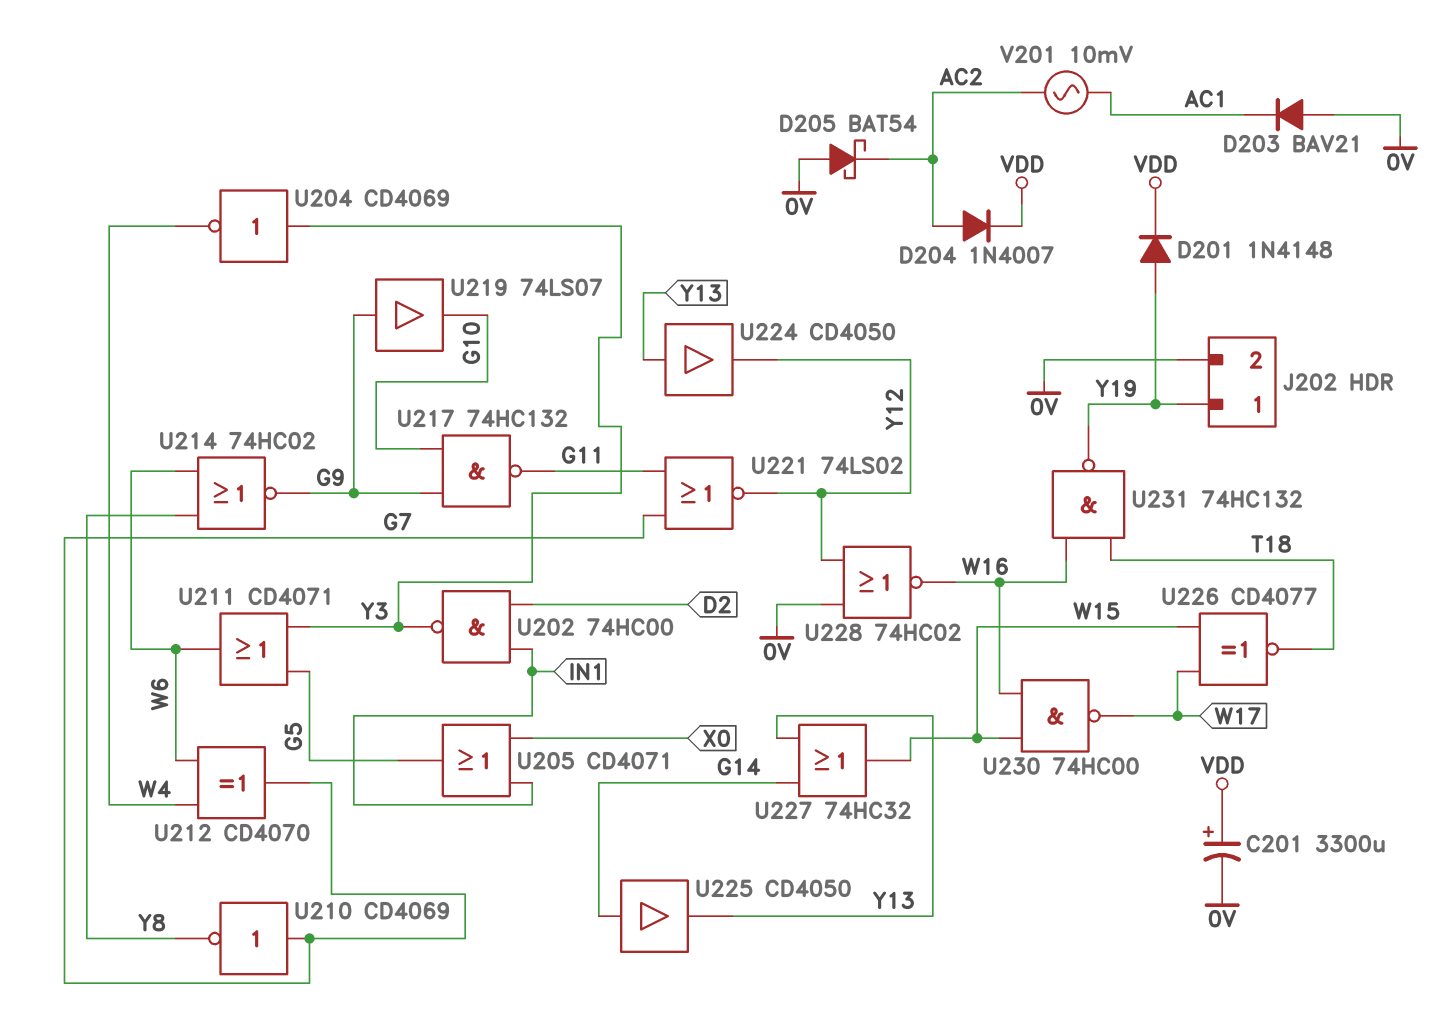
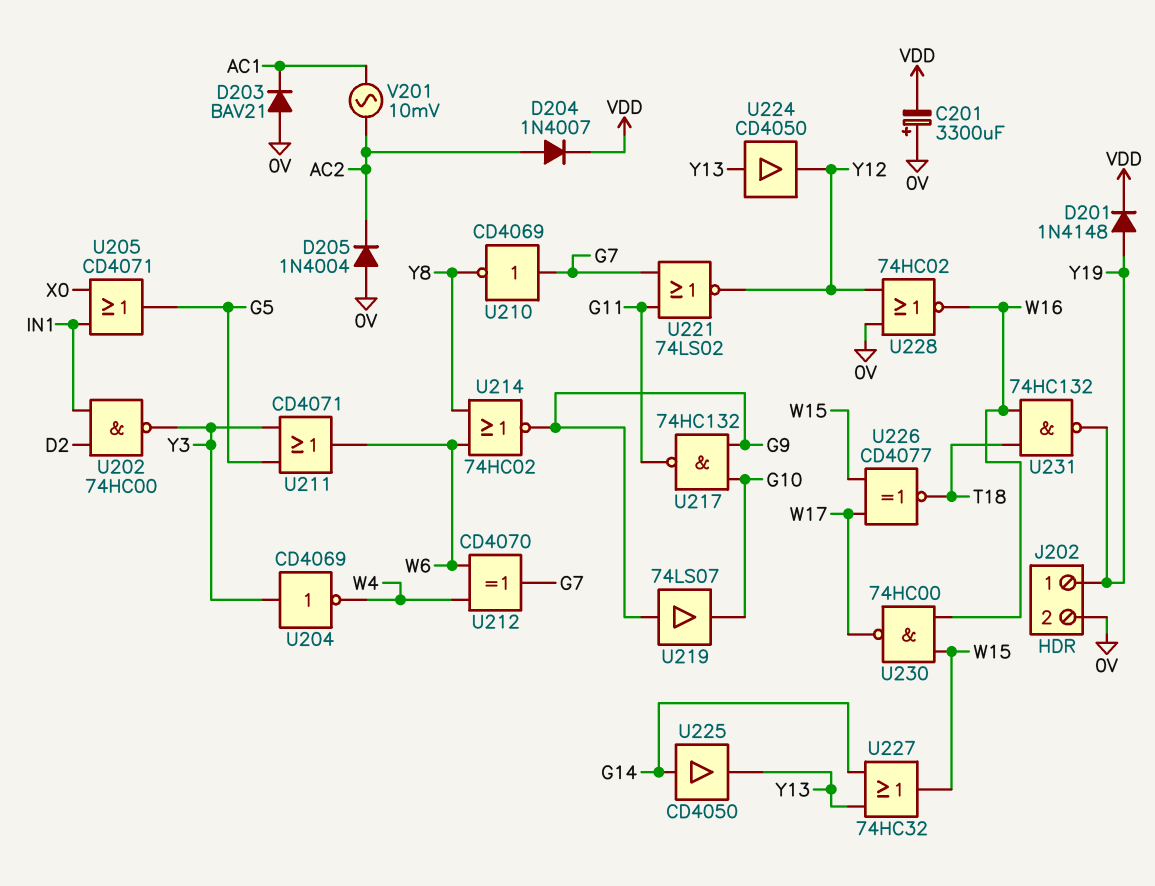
C201: 3300uF (plus VDD, minus 0V) -> 3300uF (plus 0V, minus VDD)
D205: schottky BAT54 (A 0V, K AC2) -> diode 1N4004 (A 0V, K AC2)

